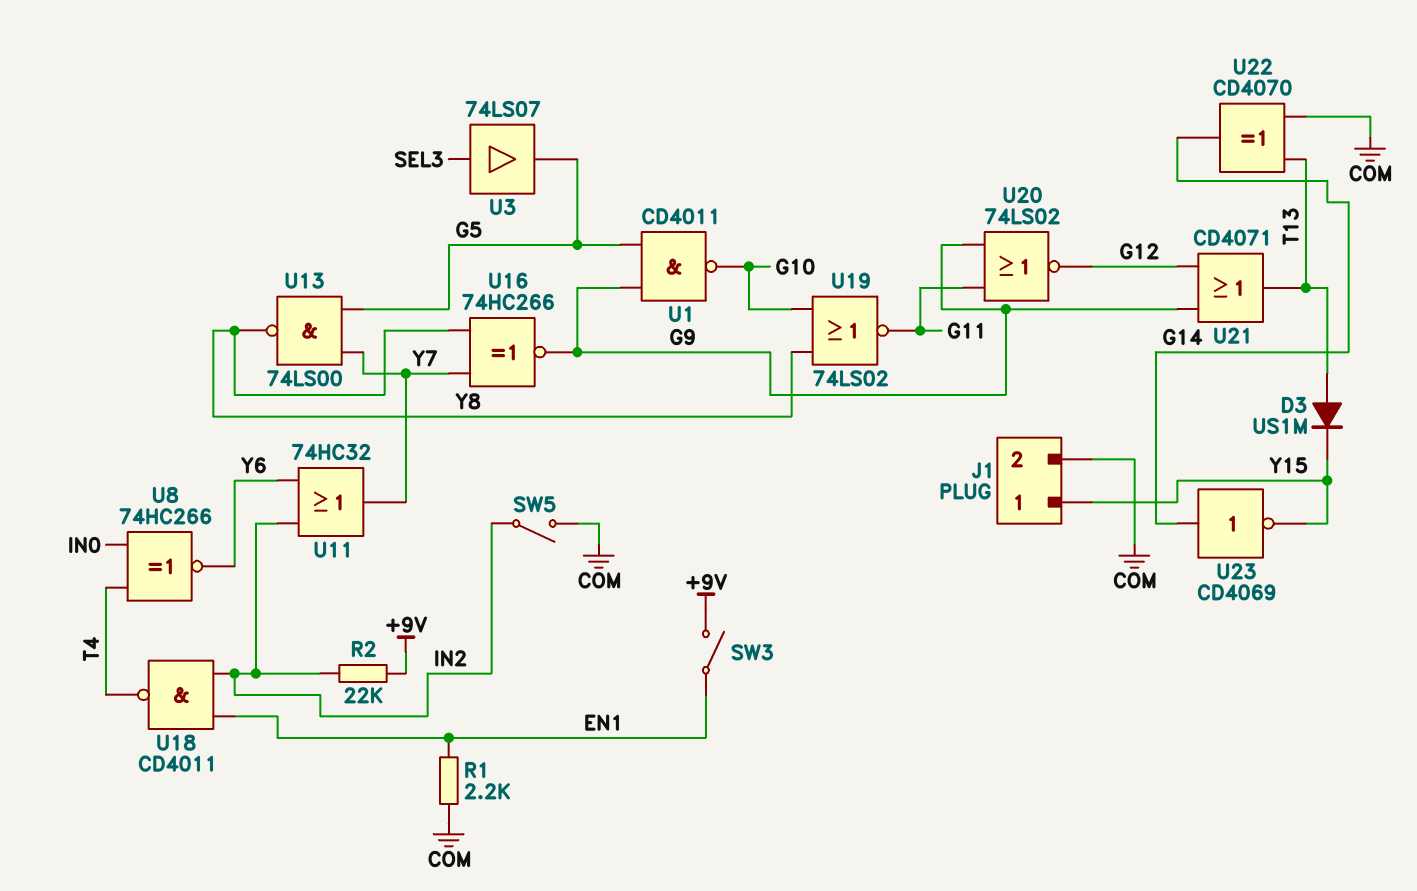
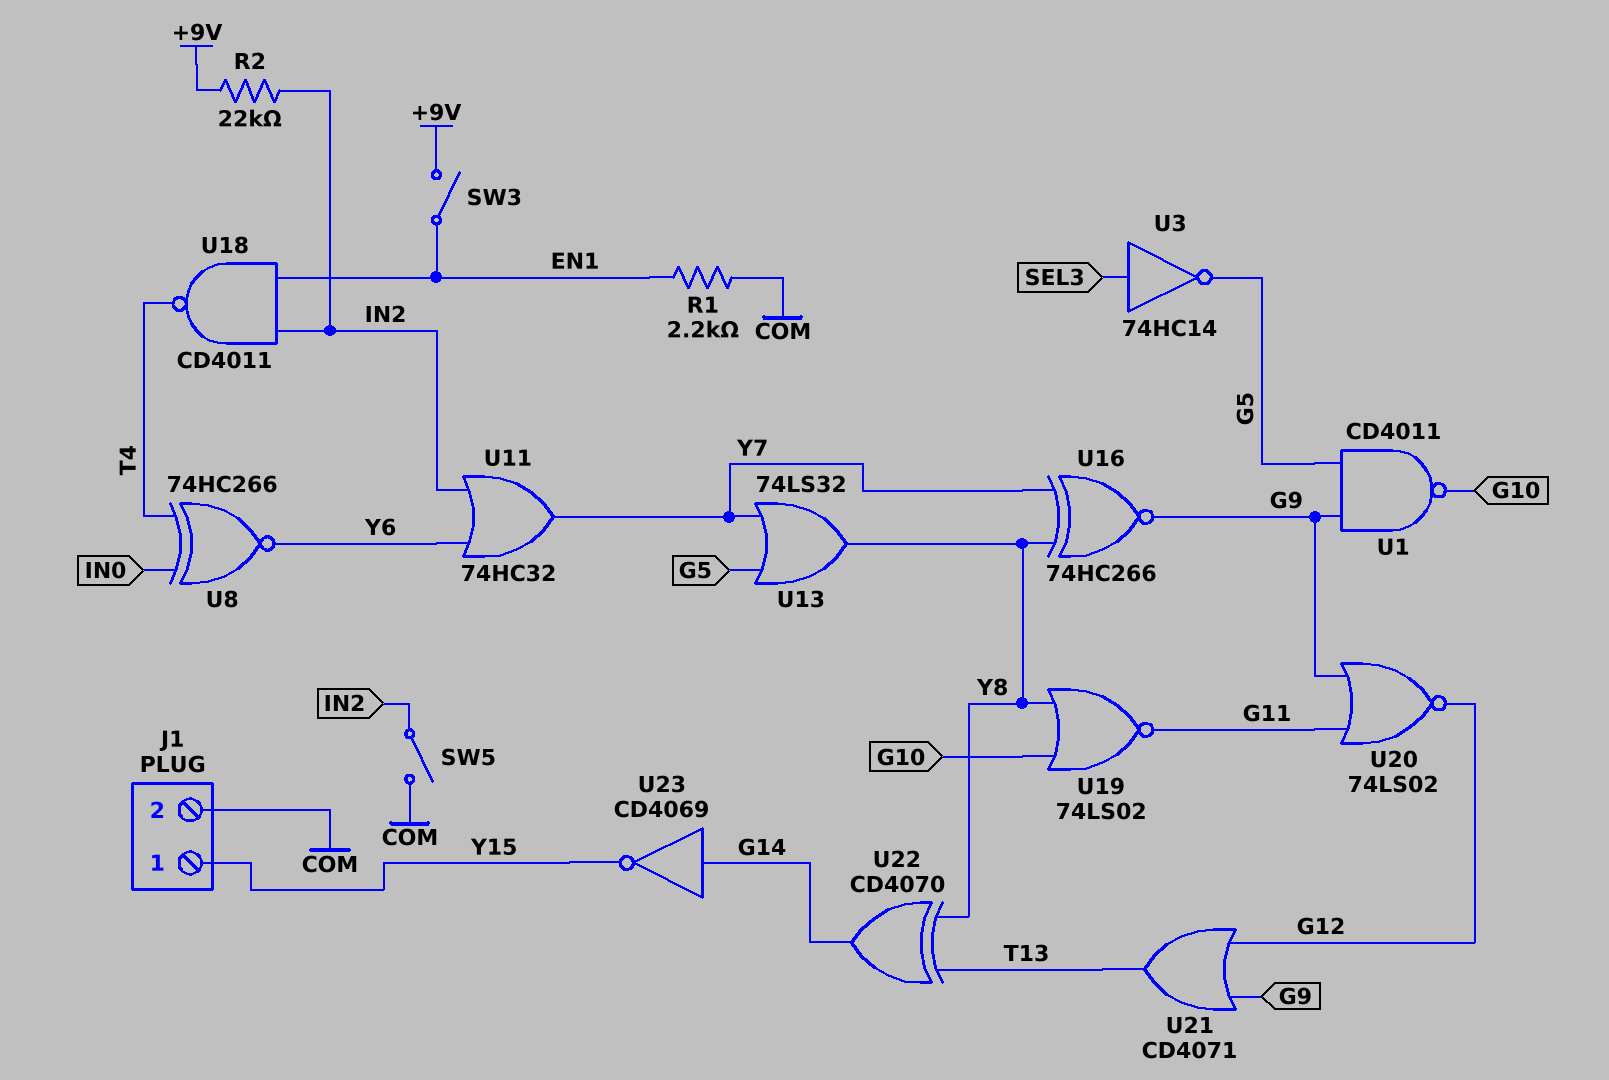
D3: diode US1M (A T13, K Y15) -> none
U3: buffer 74LS07 (in SEL3, out G5) -> NOT 74HC14 (in SEL3, out G5)
U13: NAND 74LS00 (in G5, in Y7, out Y8) -> OR 74LS32 (in G5, in Y7, out Y8)
U22: XOR CD4070 (in COM, in T13, out G14) -> XOR CD4070 (in T13, in Y8, out G14)

